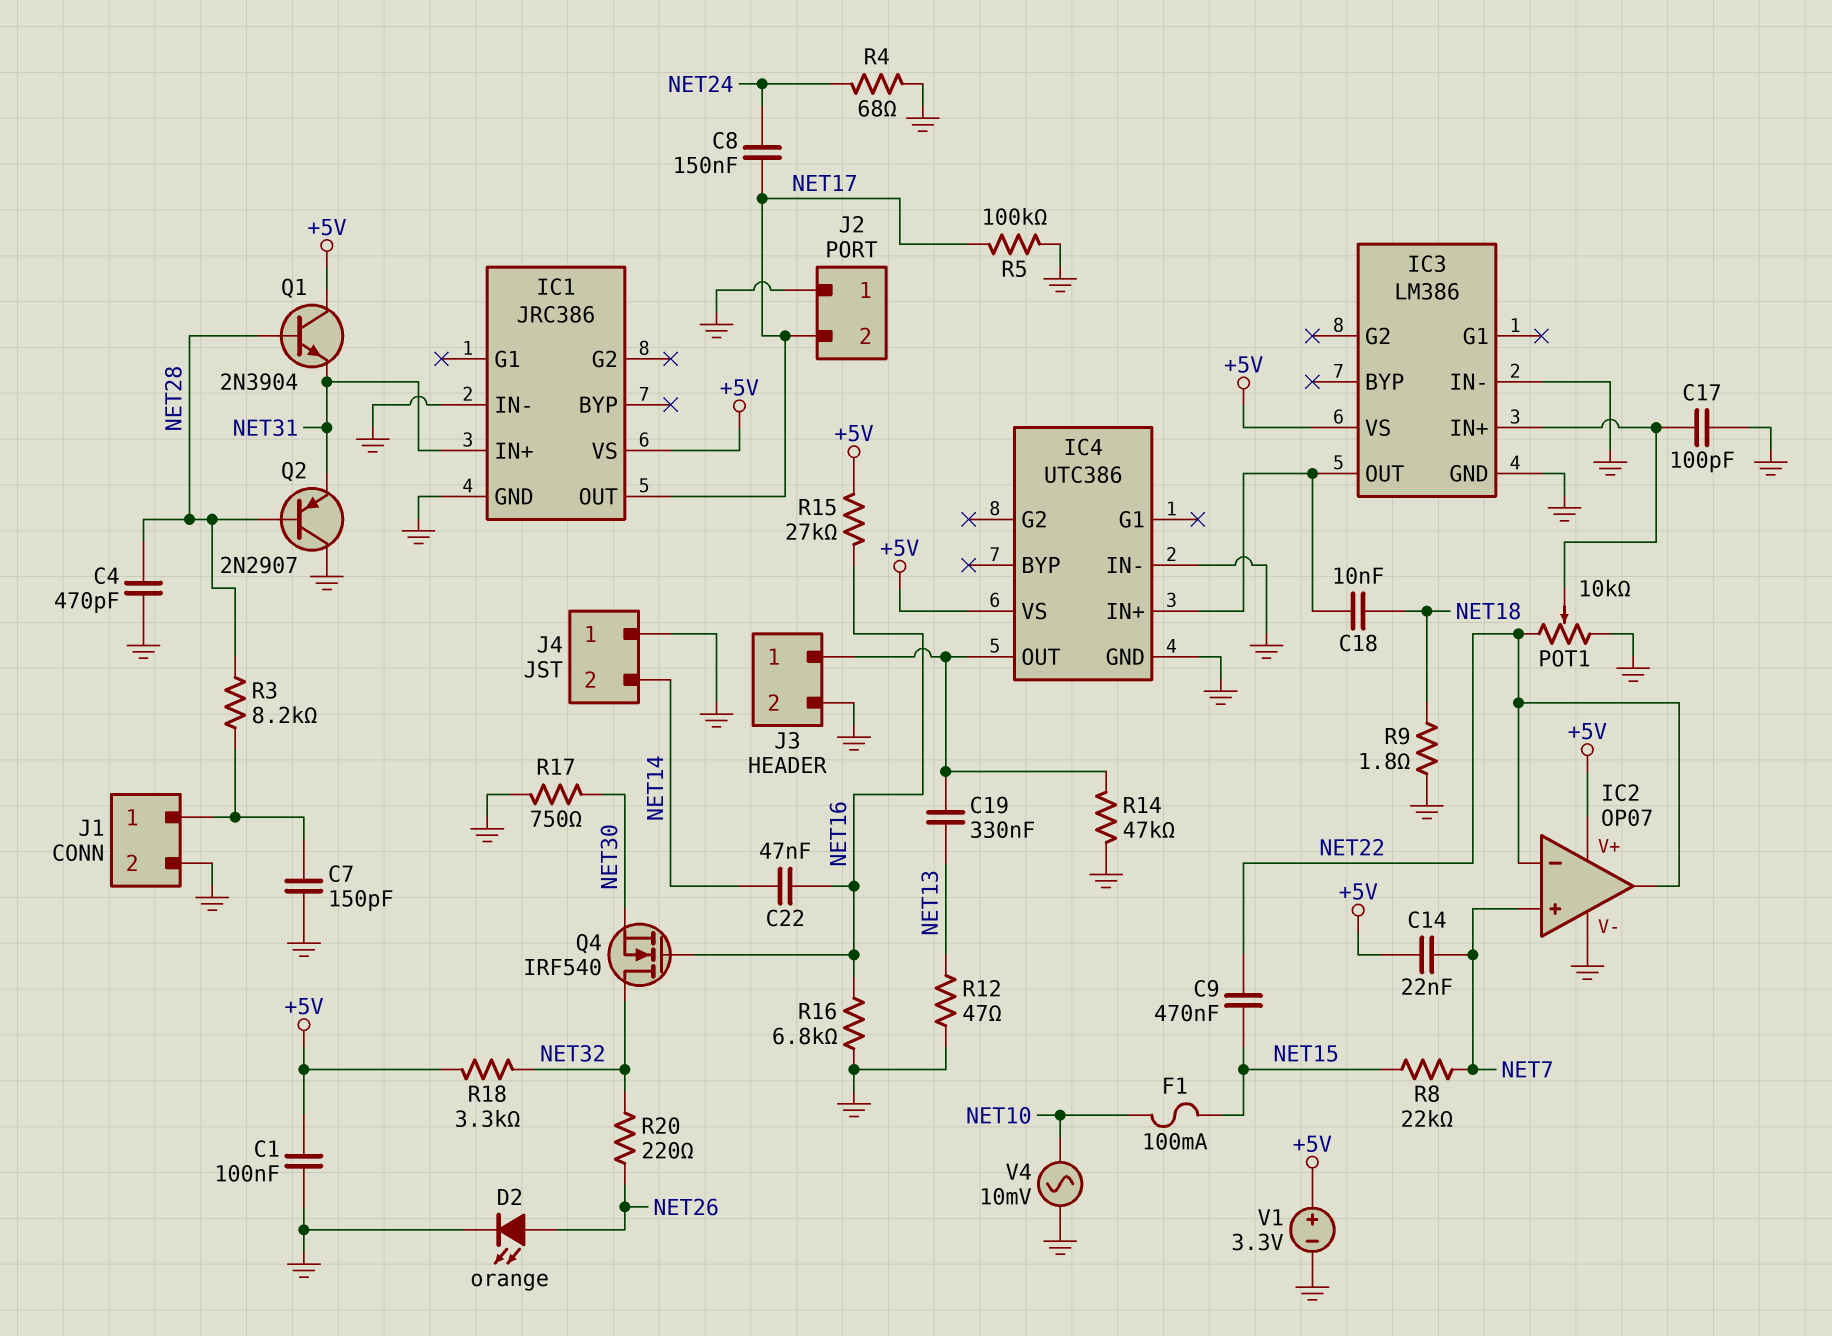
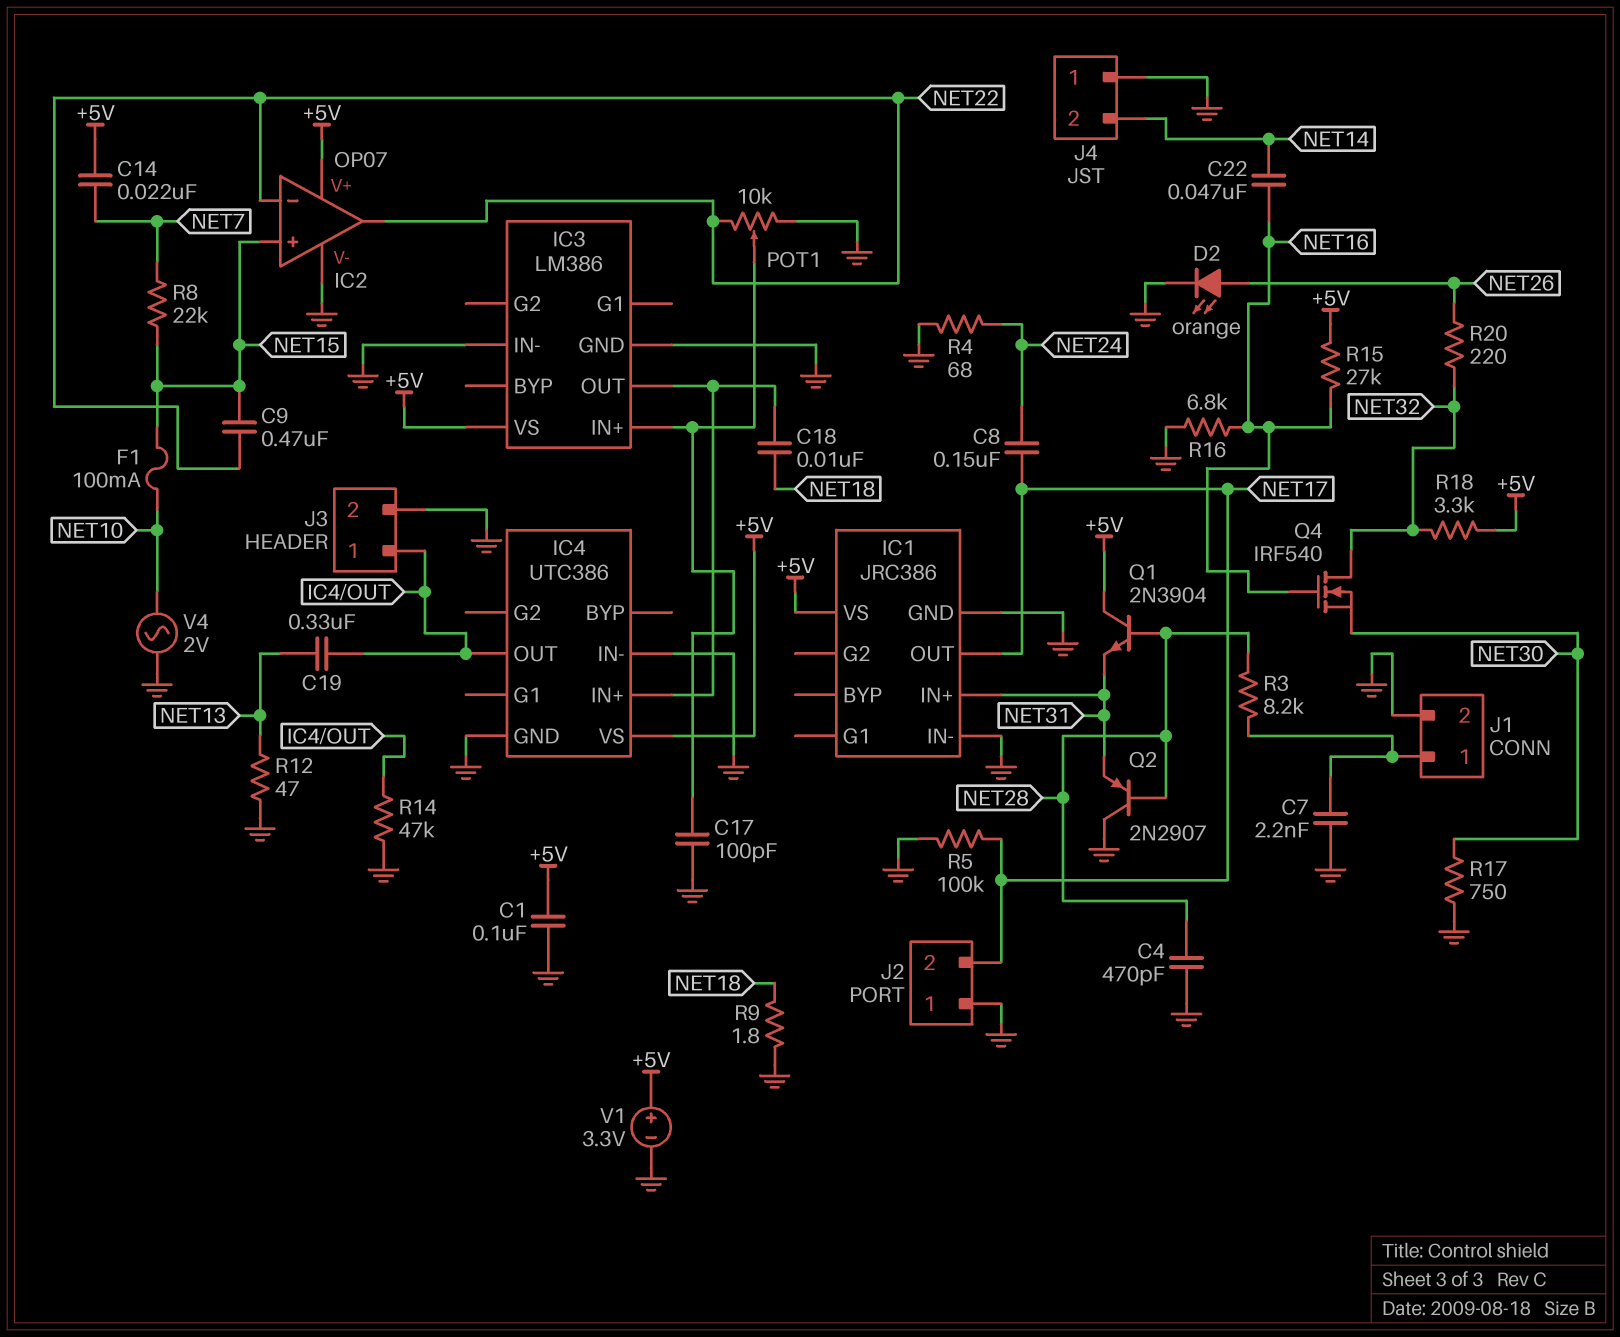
C7: 150pF (GND, J1/1) -> 2.2nF (GND, J1/1)
IC2 pin in+: NET7 -> NET15
V4: AC 10mV (GND, NET10) -> AC 2V (GND, NET10)

